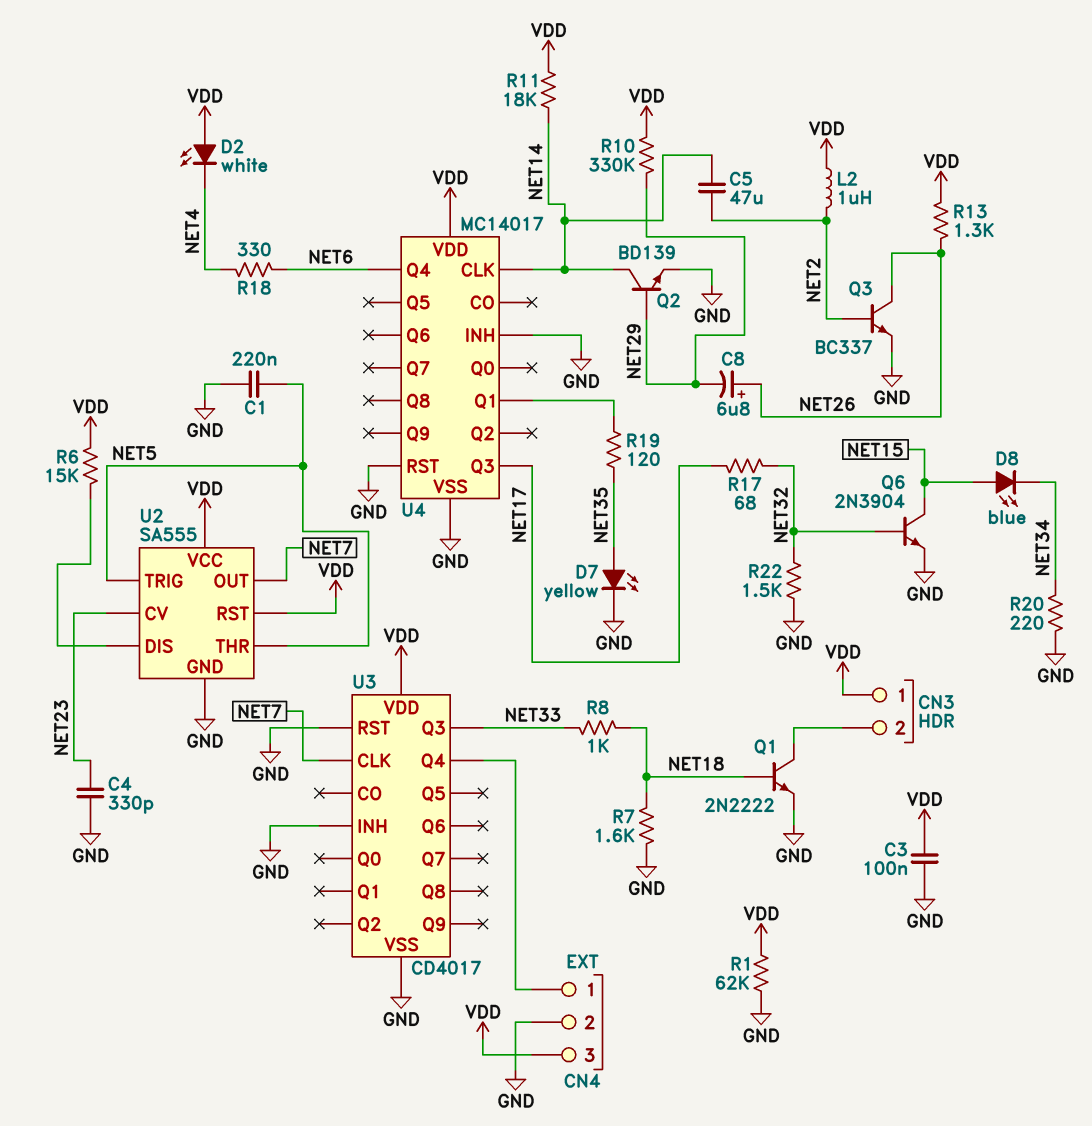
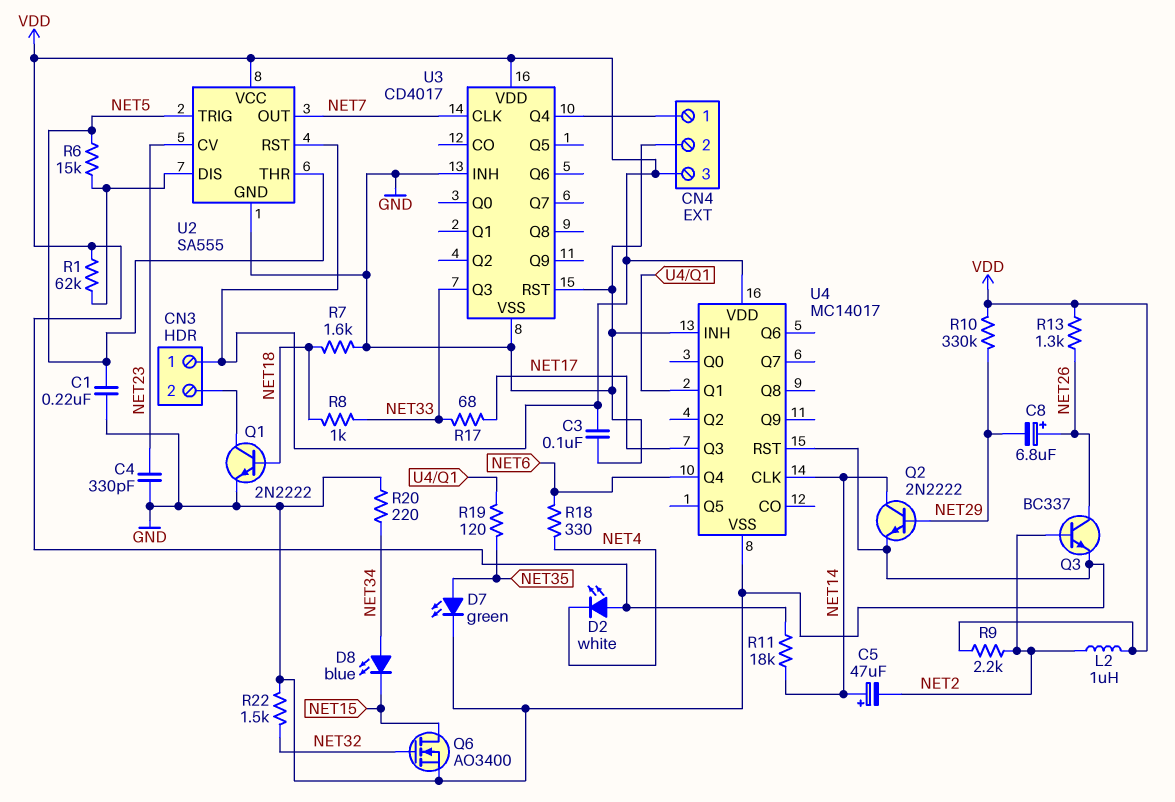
C5: 47uF (NET2, NET14) -> 47uF (plus NET14, minus NET2)
D7: LED yellow (A NET35, K GND) -> LED green (A NET35, K GND)
D8: LED blue (A NET15, K NET34) -> LED blue (A NET34, K NET15)
Q2: NPN BD139 (B NET29, C NET14, E GND) -> NPN 2N2222 (B NET29, C NET14, E GND)
Q6: NPN 2N3904 (B NET32, C NET15, E GND) -> NMOS AO3400 (G NET32, D NET15, S GND)
R1: 62k (GND, VDD) -> 62k (U2/DIS, VDD)
R6: 15k (U2/DIS, VDD) -> 15k (NET5, U2/DIS)
R9: none -> 2.2k (NET2, VDD)
R17: 68 (NET17, NET32) -> 68 (NET17, NET33)

